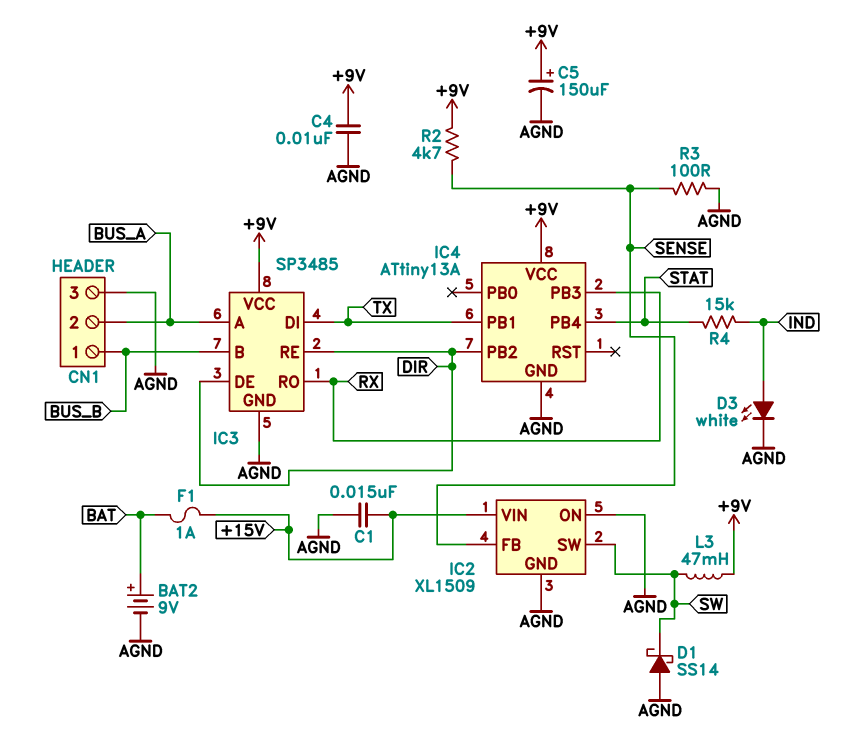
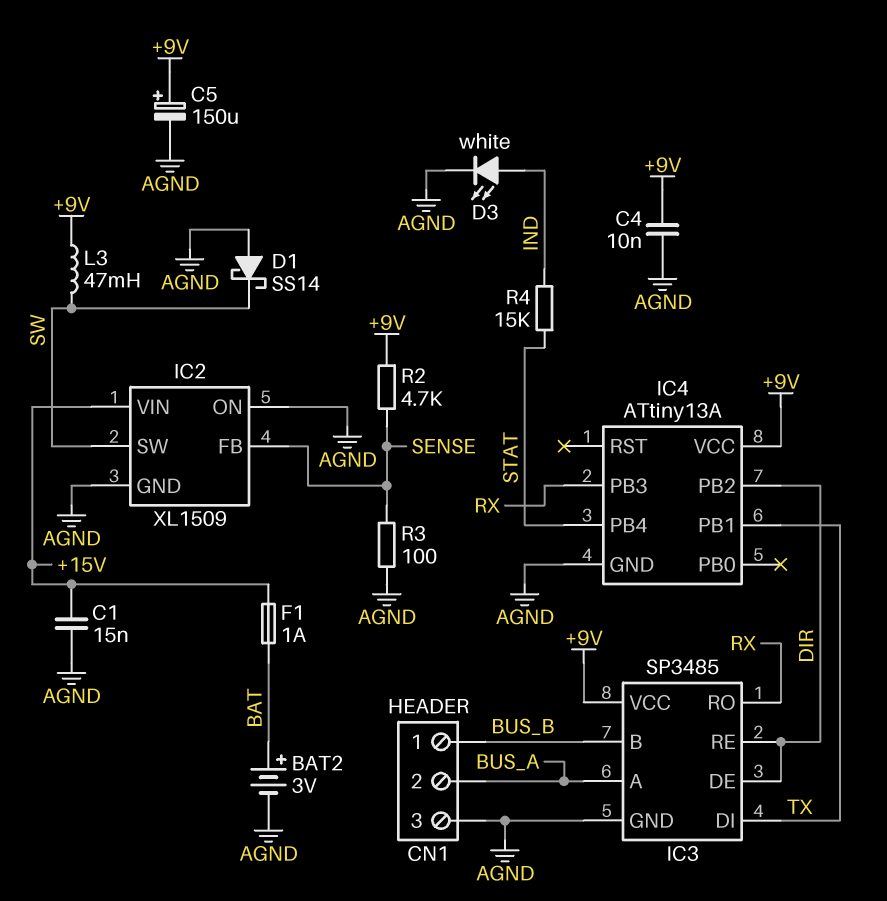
BAT2: 9V (plus BAT, minus AGND) -> 3V (plus BAT, minus AGND)

